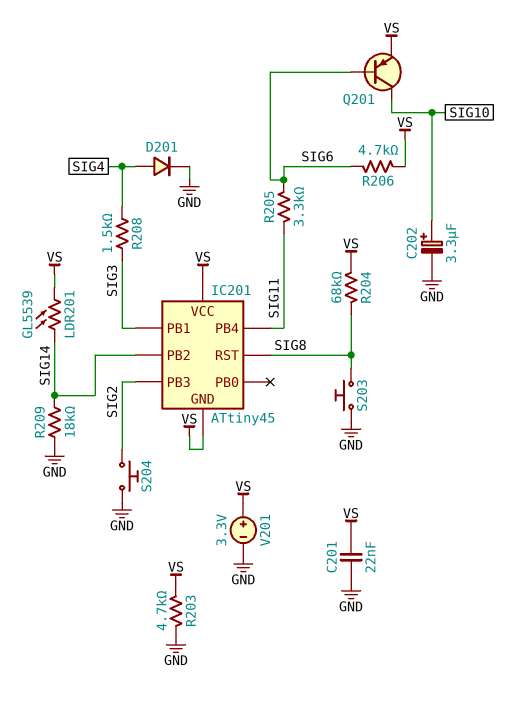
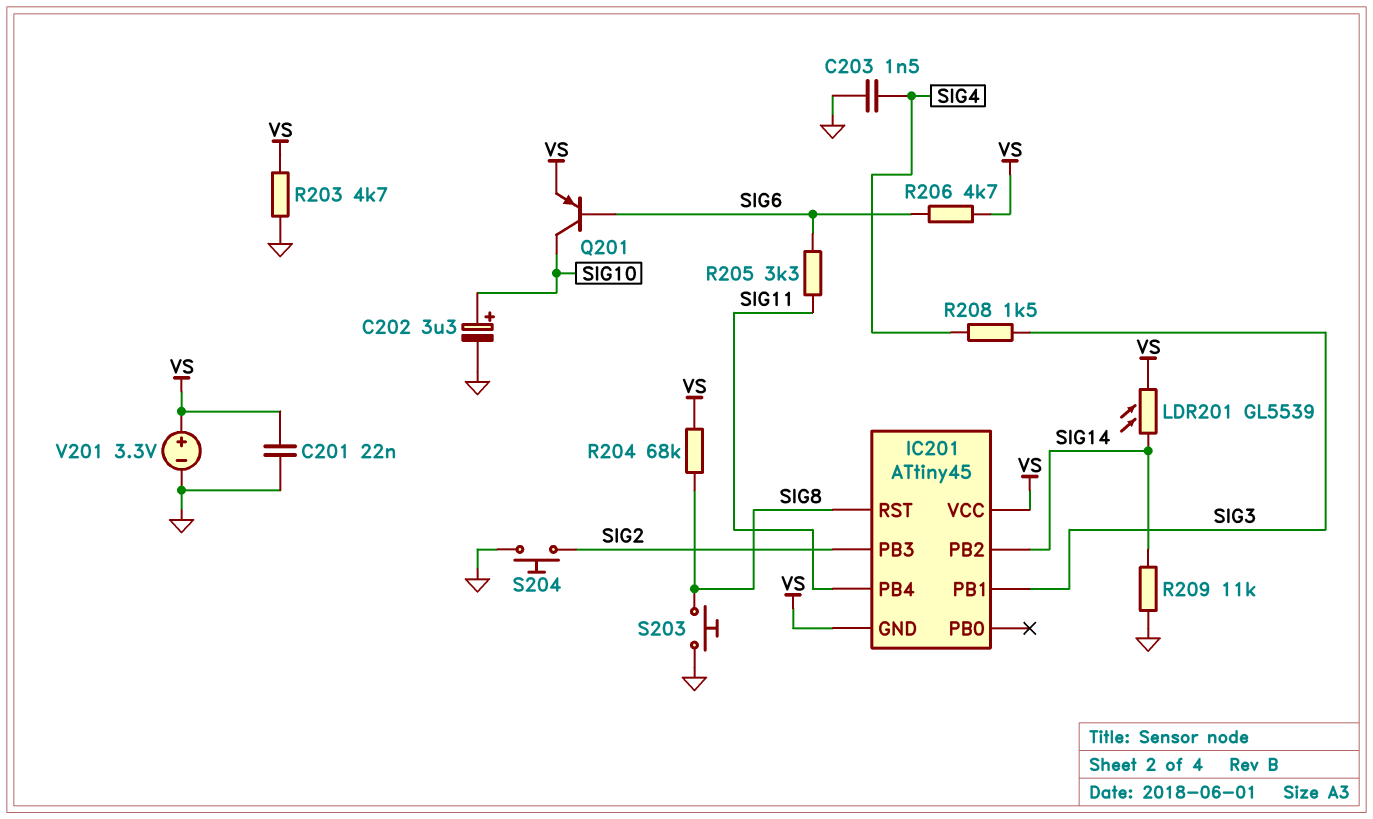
C203: none -> 1.5nF (GND, SIG4)
D201: diode (A SIG4, K GND) -> none
R209: 18k (GND, SIG14) -> 11k (GND, SIG14)

